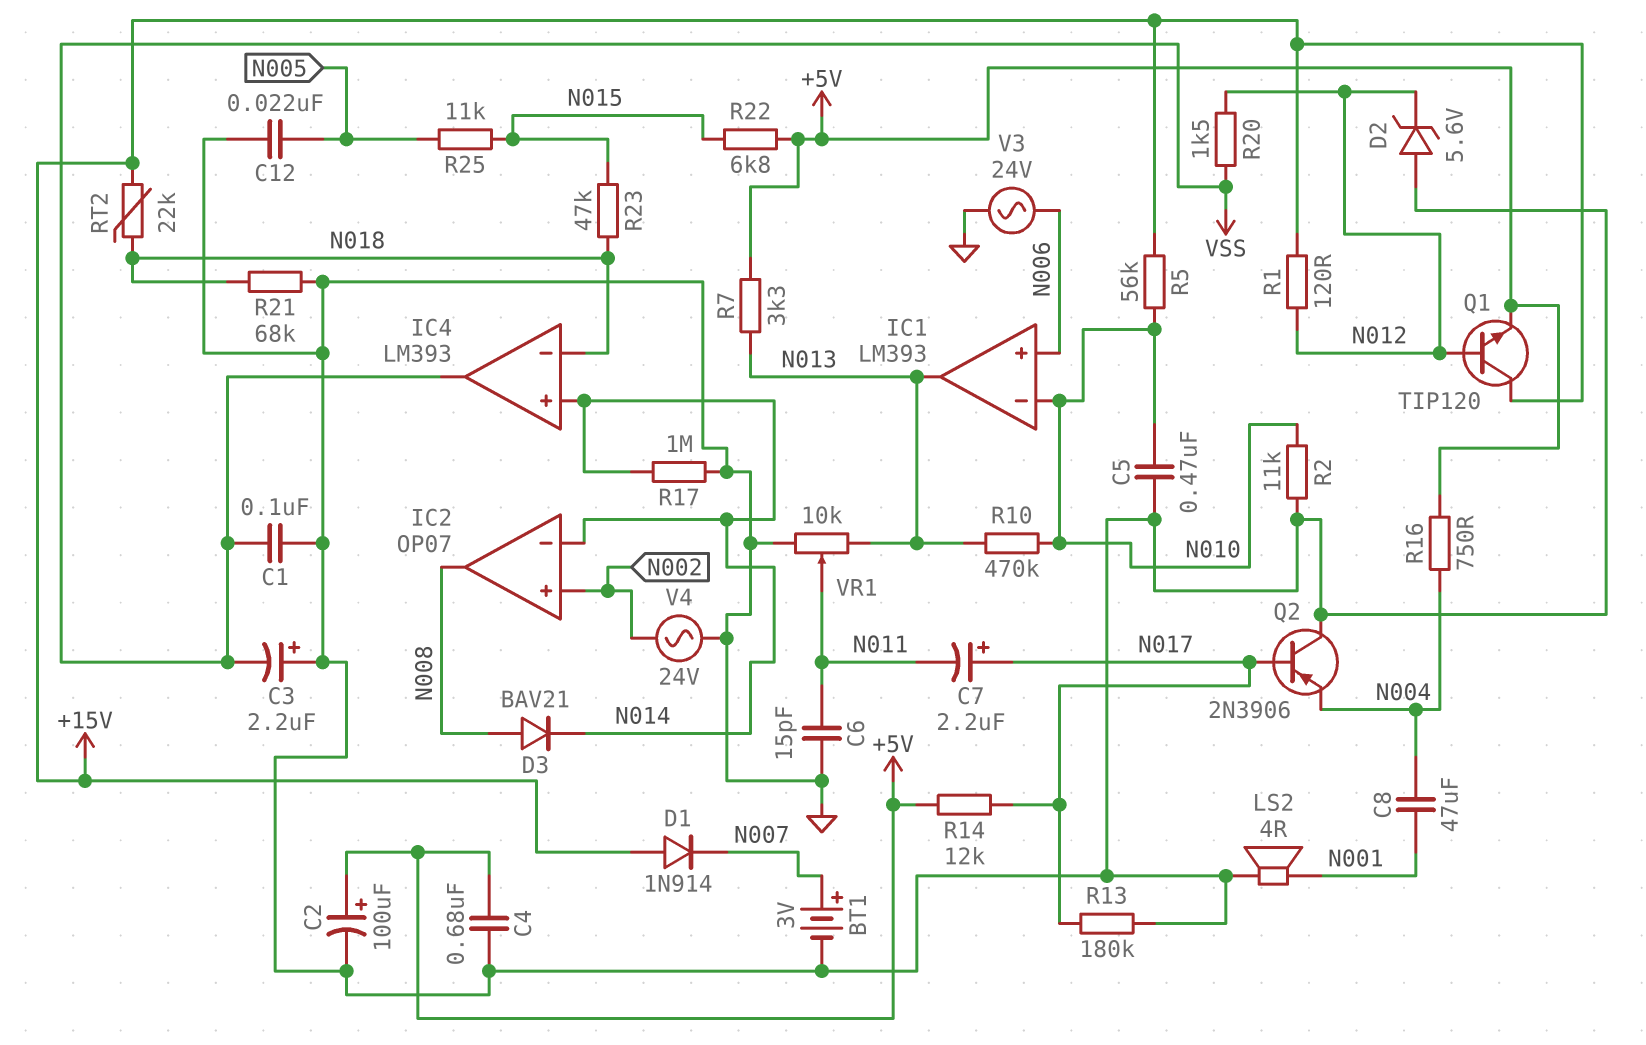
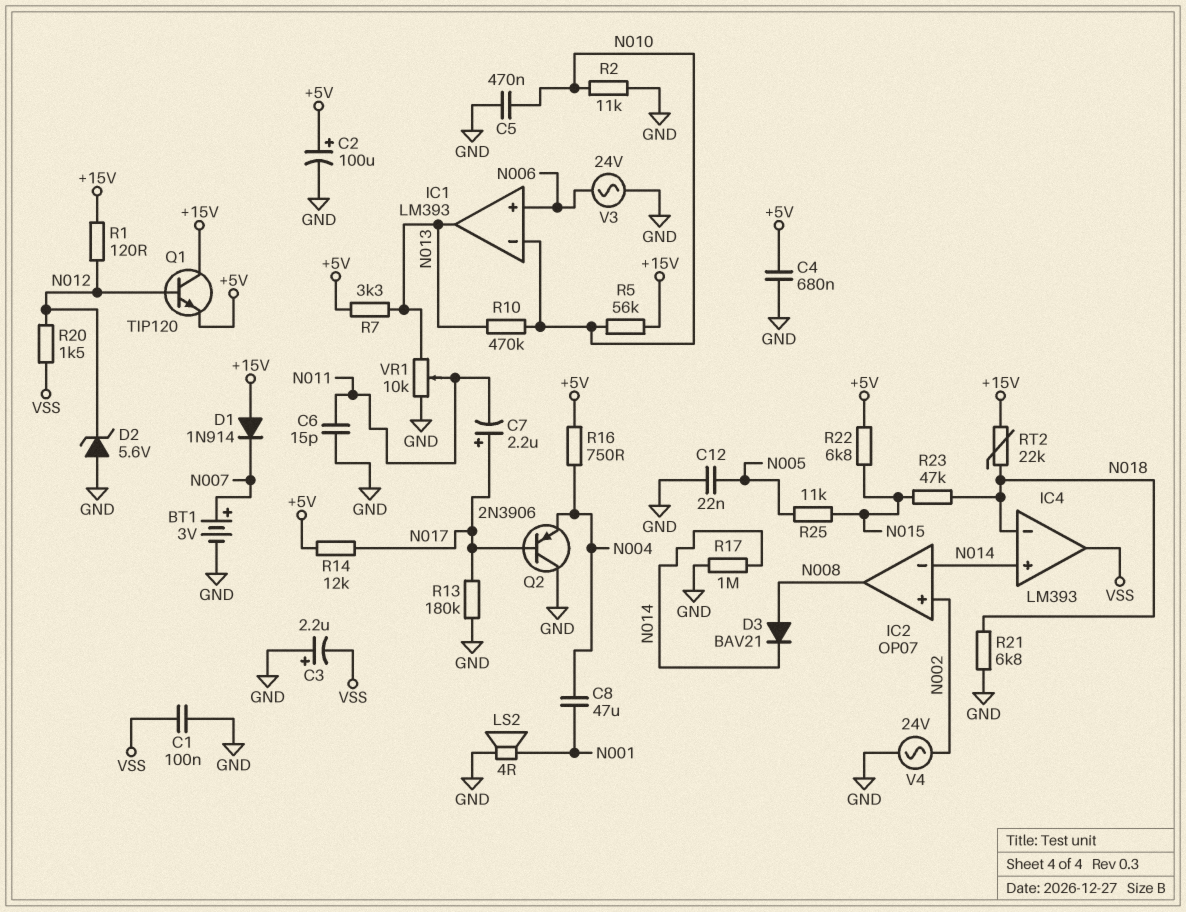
R21: 68k (GND, N018) -> 6.8k (GND, N018)

